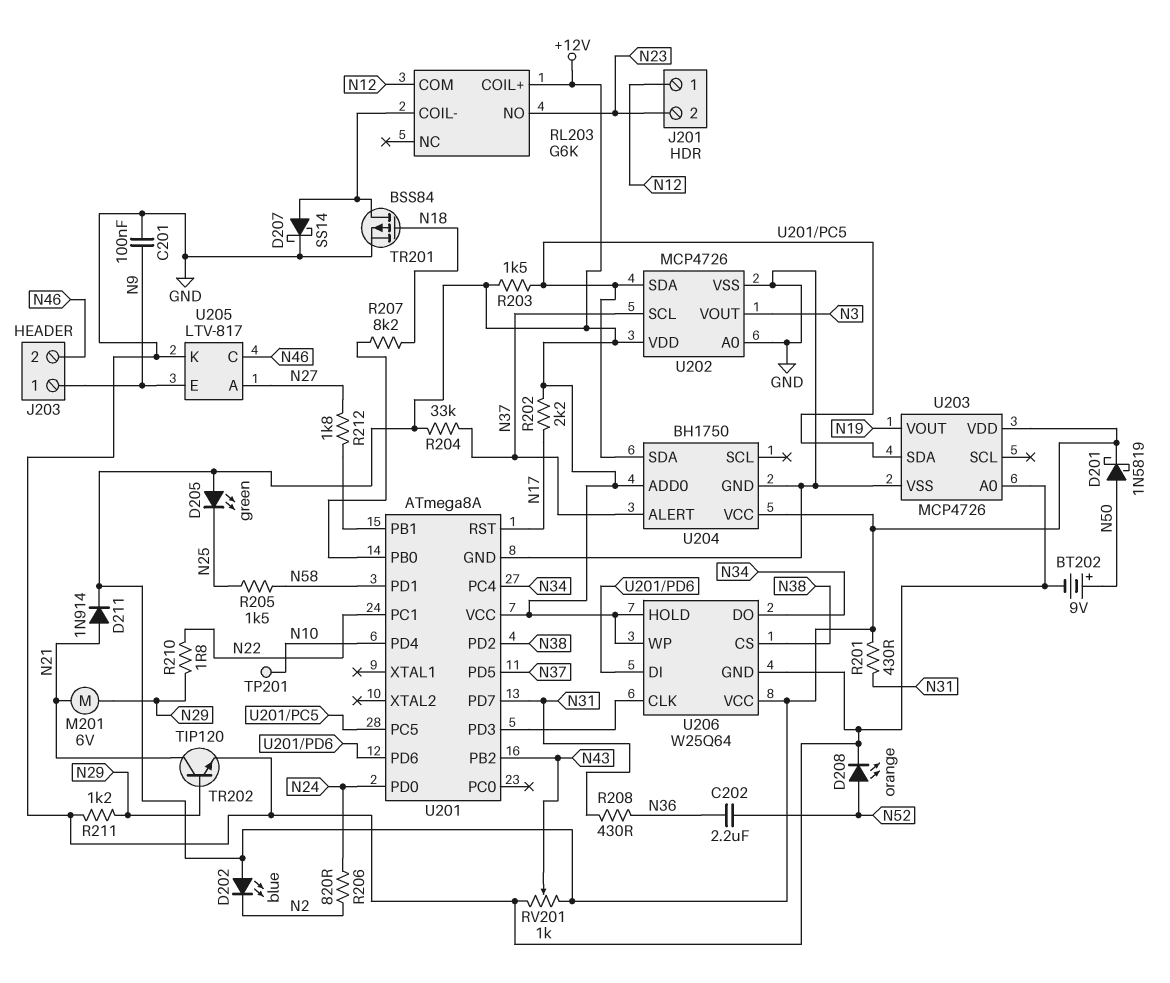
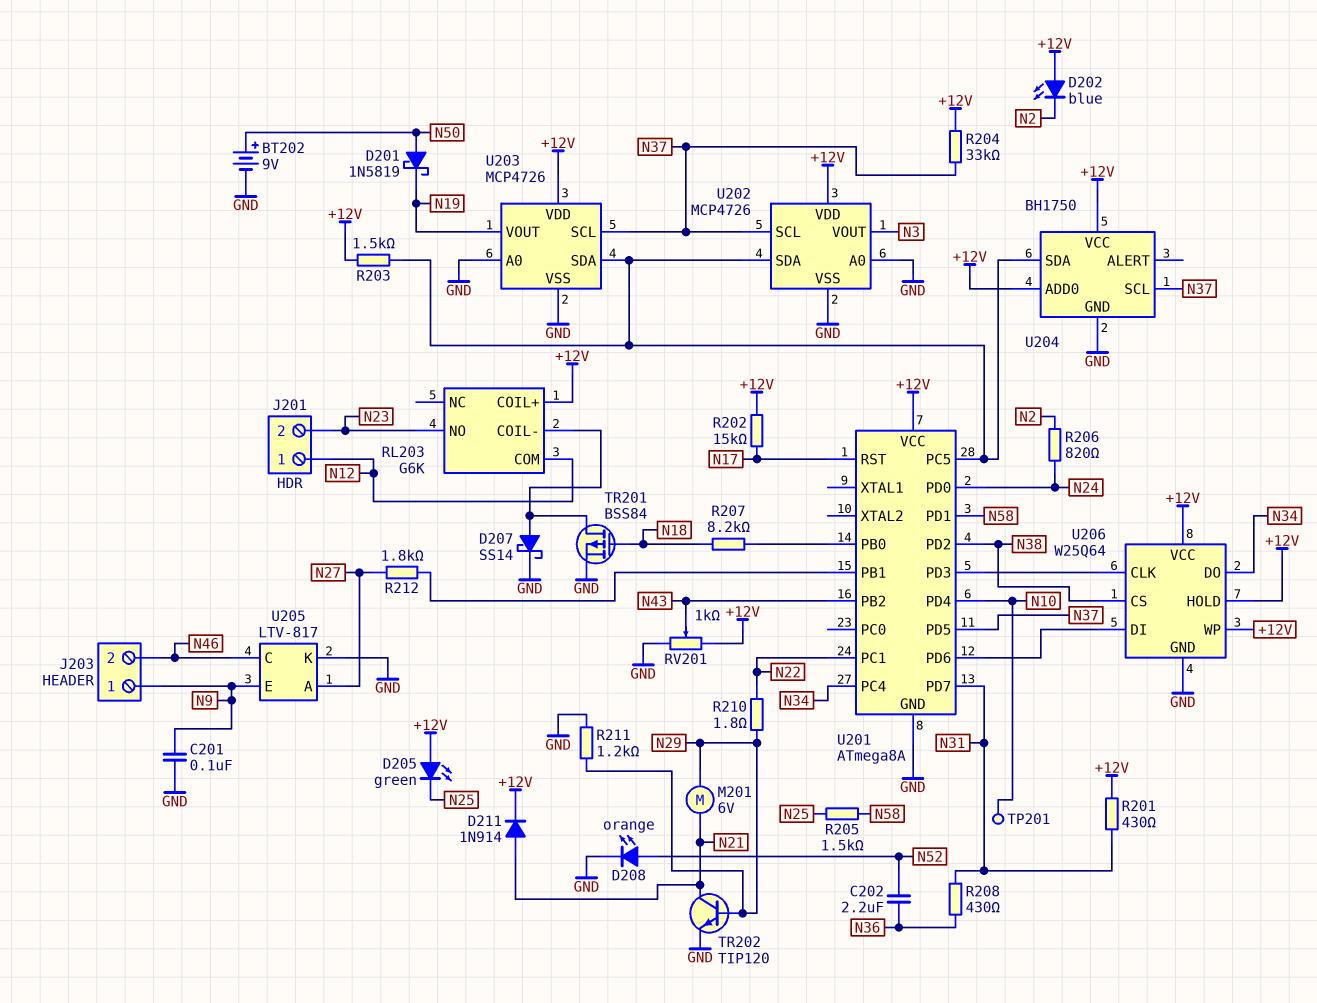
D201: schottky 1N5819 (A N50, K +12V) -> schottky 1N5819 (A N50, K N19)
R202: 2.2k (+12V, N17) -> 15k (+12V, N17)
U203 pin SCL: none -> N37
U204 pin ALERT: N37 -> none
U204 pin SCL: none -> N37

